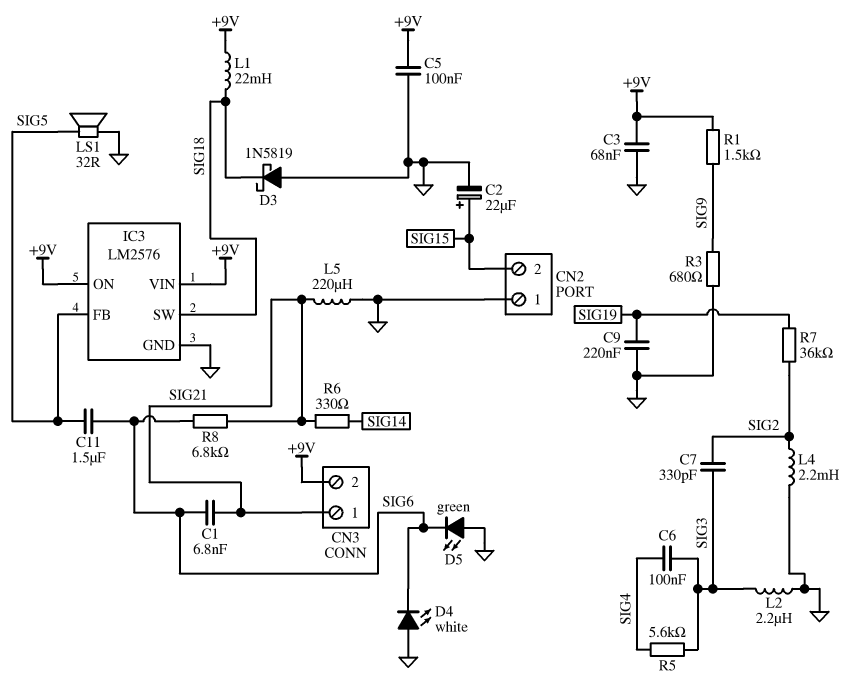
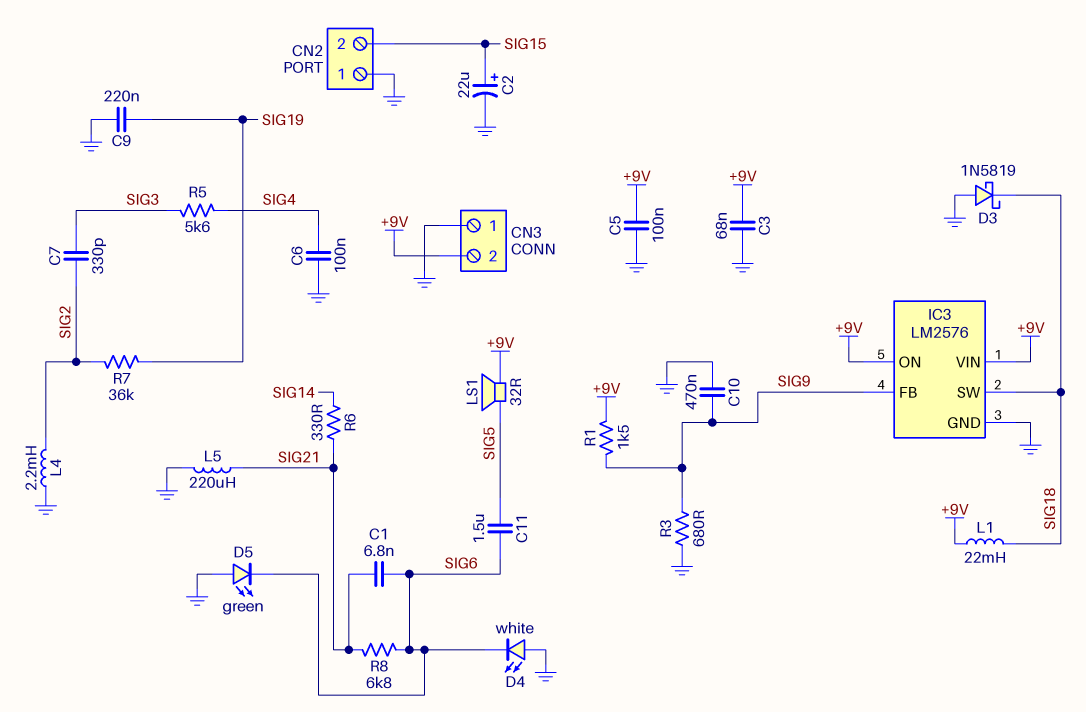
C6: 100nF (SIG3, SIG4) -> 100nF (GND, SIG4)
C10: none -> 470nF (GND, SIG9)
CN3 pin 1: SIG21 -> GND
IC3 pin FB: SIG5 -> SIG9
L2: 2.2uH (GND, SIG3) -> none
LS1: speaker 32R (GND, SIG5) -> speaker 32R (+9V, SIG5)

